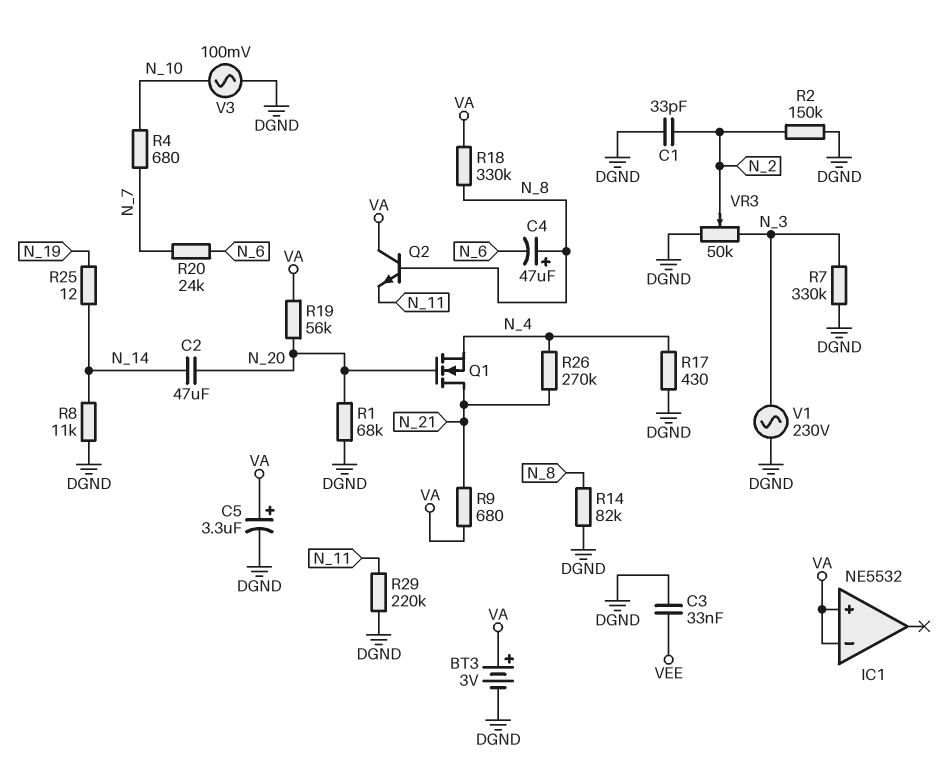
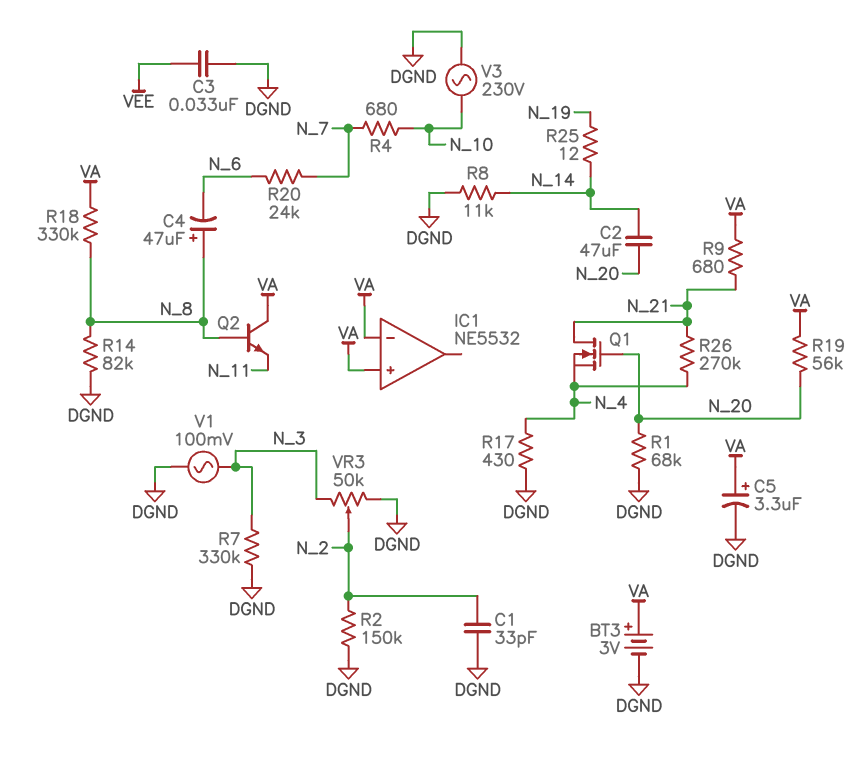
R29: 220k (DGND, N_11) -> none
V1: AC 230V (DGND, N_3) -> AC 100mV (DGND, N_3)
V3: AC 100mV (DGND, N_10) -> AC 230V (DGND, N_10)

